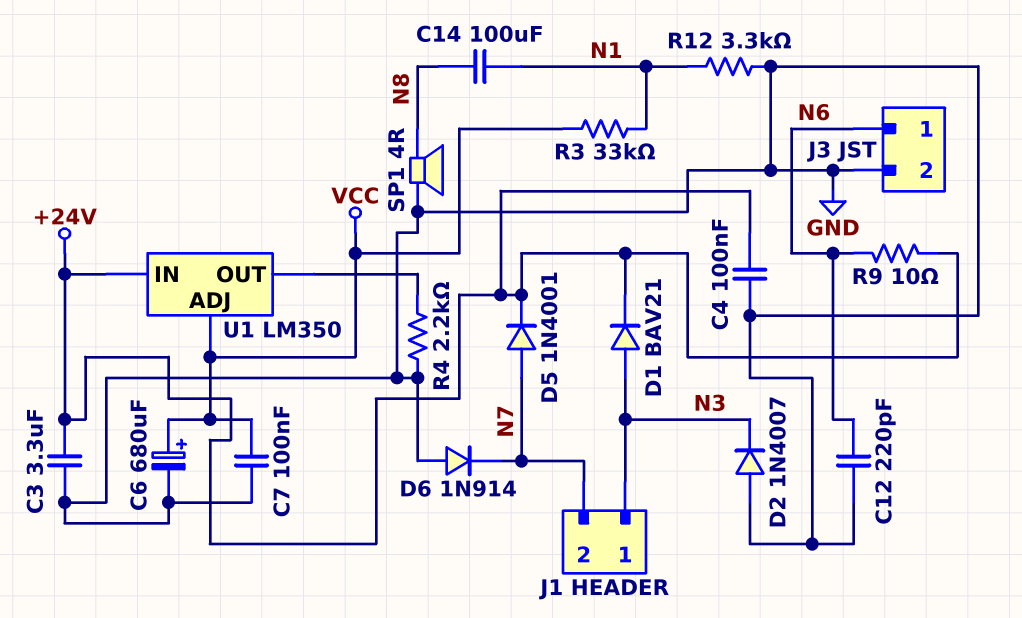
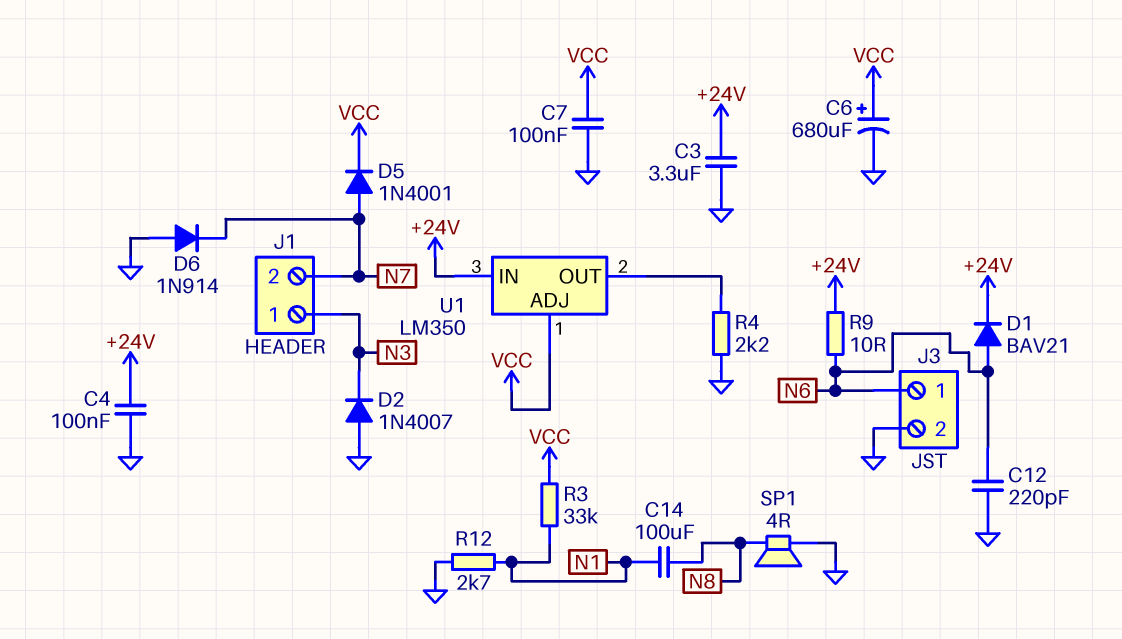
D1: diode BAV21 (A N3, K +24V) -> diode BAV21 (A N6, K +24V)
D5: diode 1N4001 (A N7, K +24V) -> diode 1N4001 (A N7, K VCC)
R12: 3.3k (GND, N1) -> 2.7k (GND, N1)

